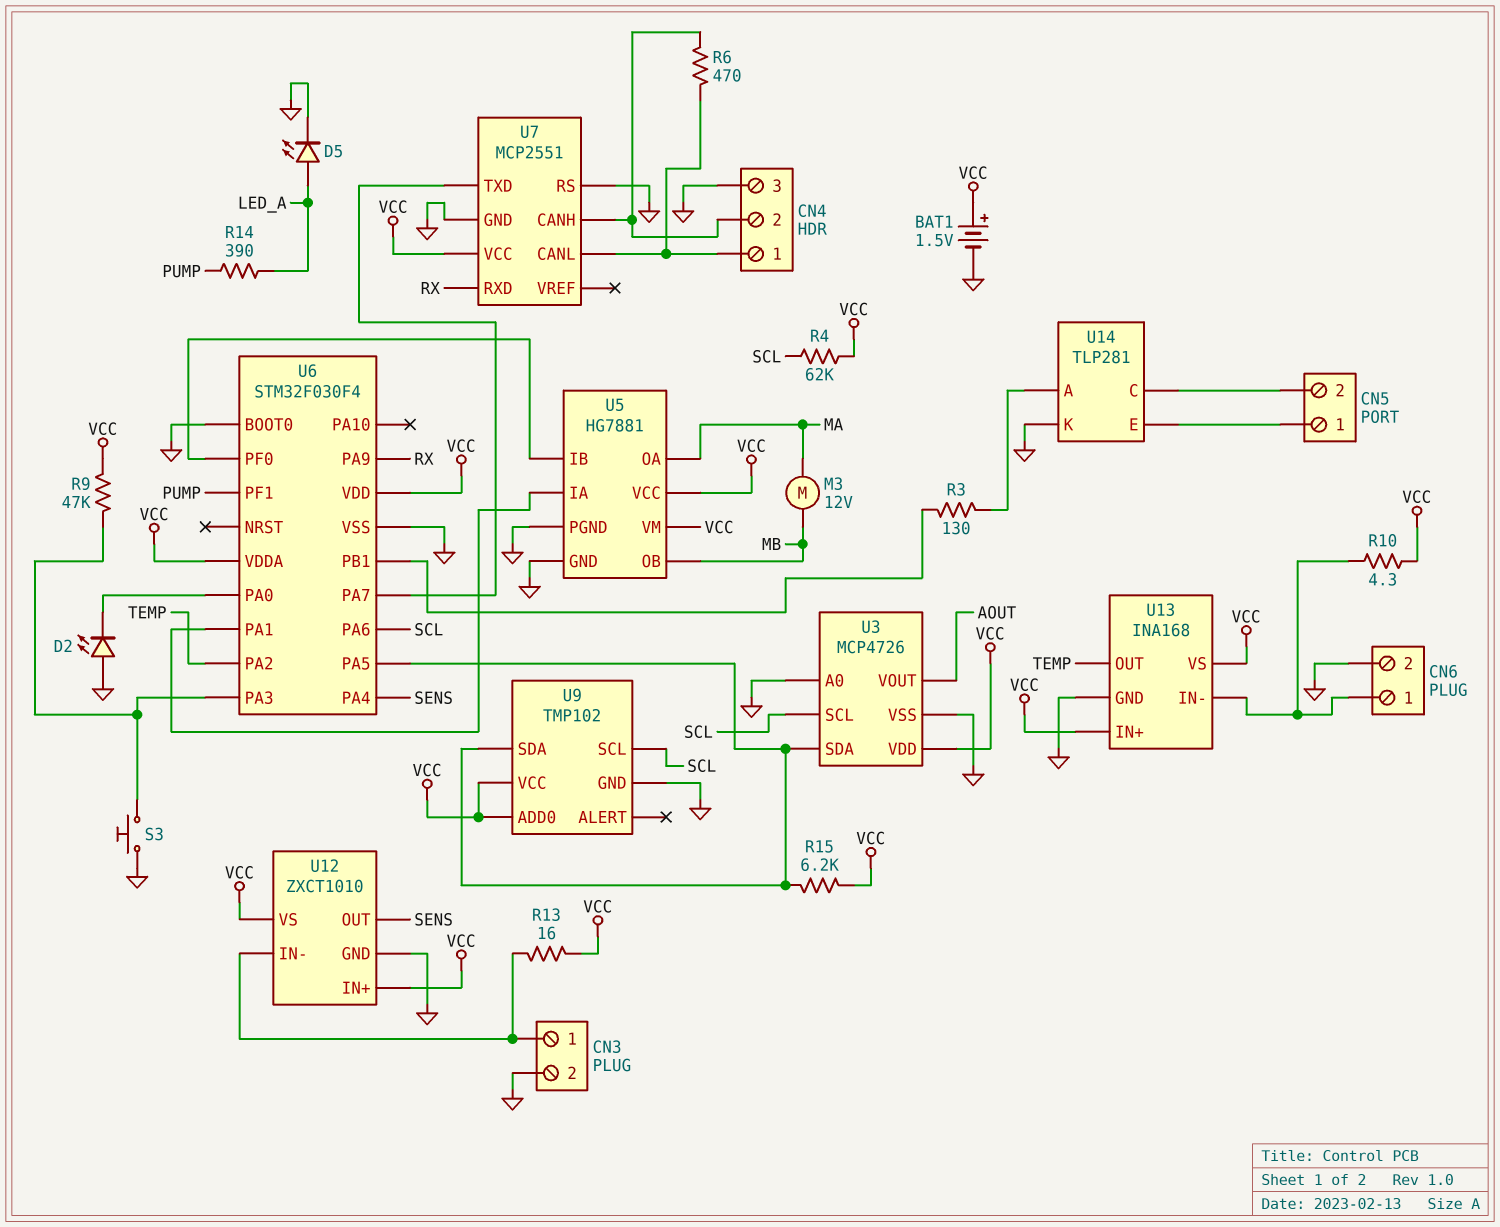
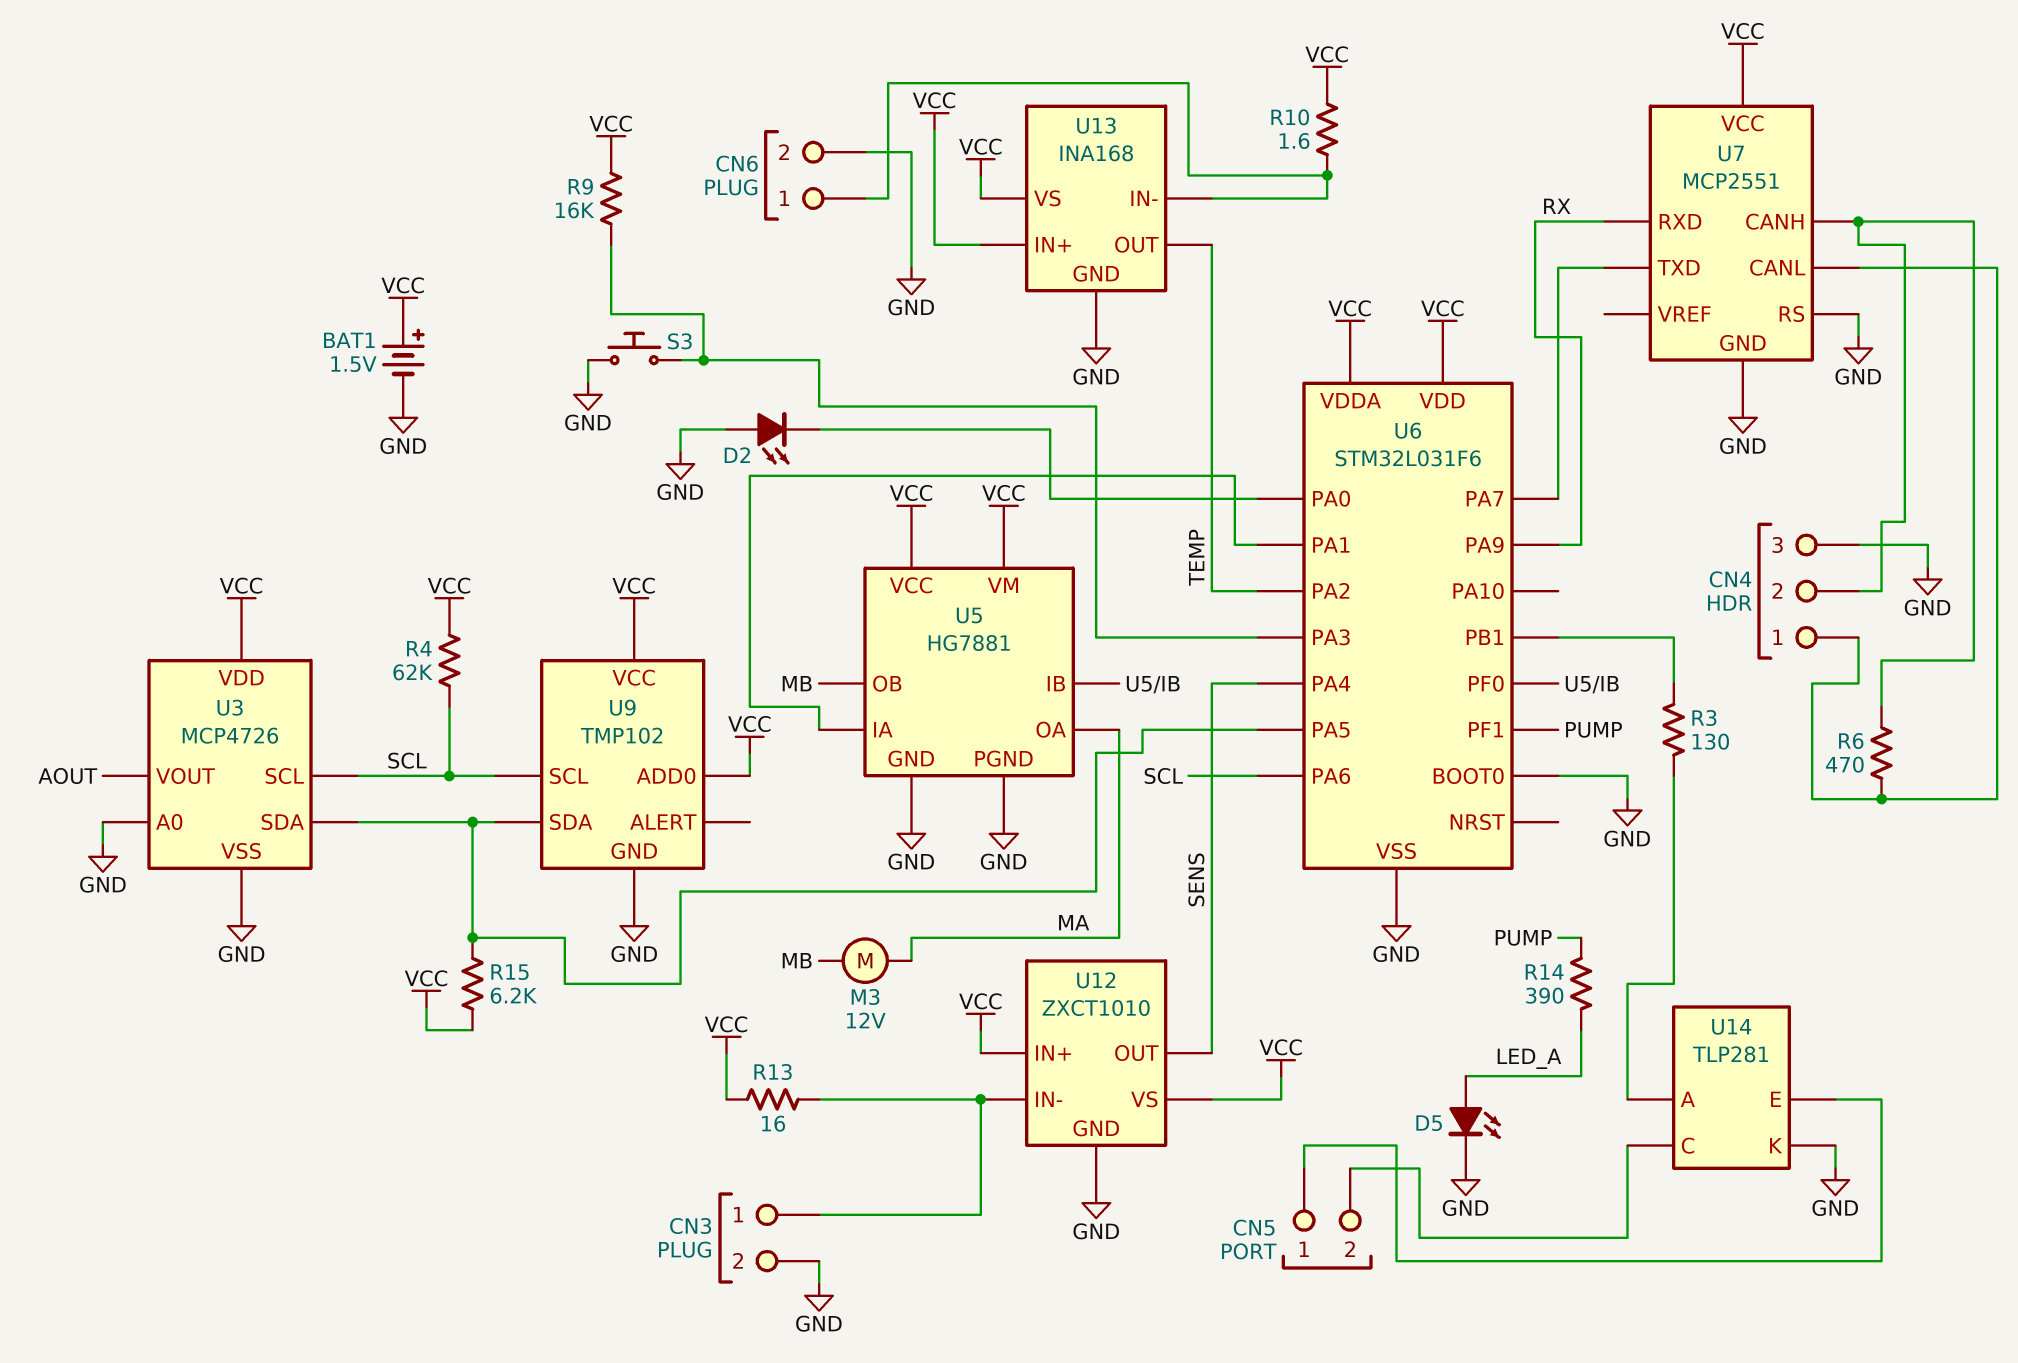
R9: 47k (U6/PA3, VCC) -> 16k (U6/PA3, VCC)
R10: 4.3 (CN6/1, VCC) -> 1.6 (CN6/1, VCC)
U6: STM32F030F4 -> STM32L031F6

